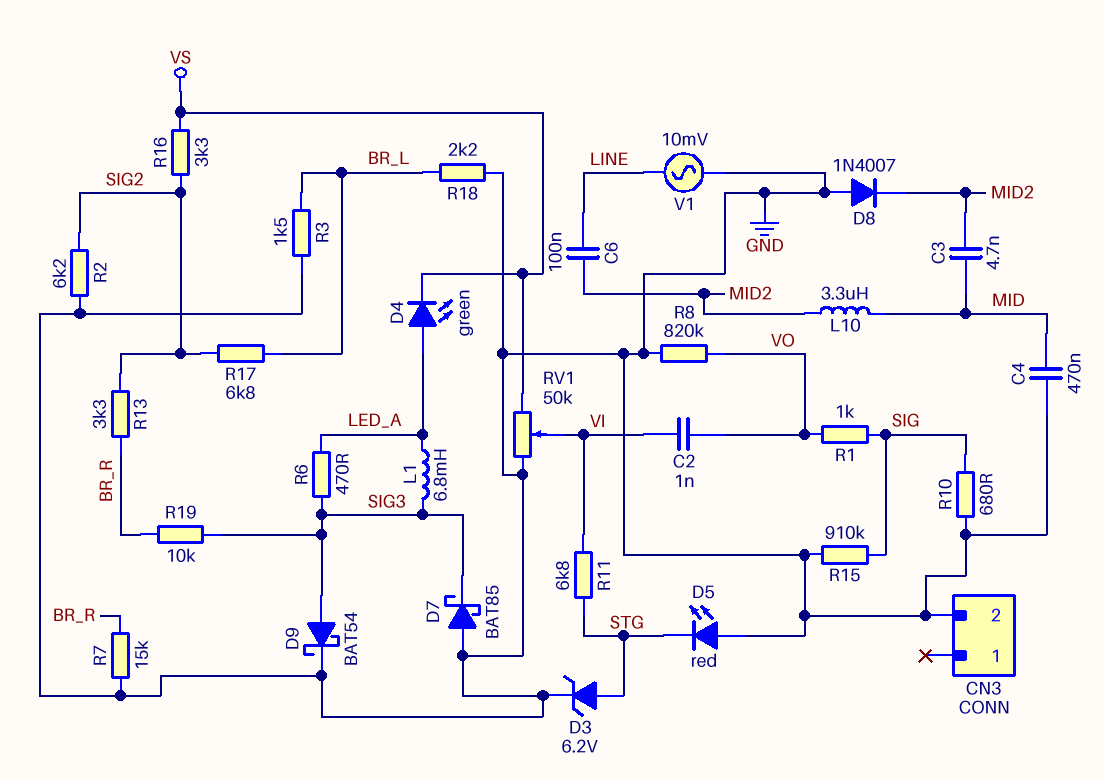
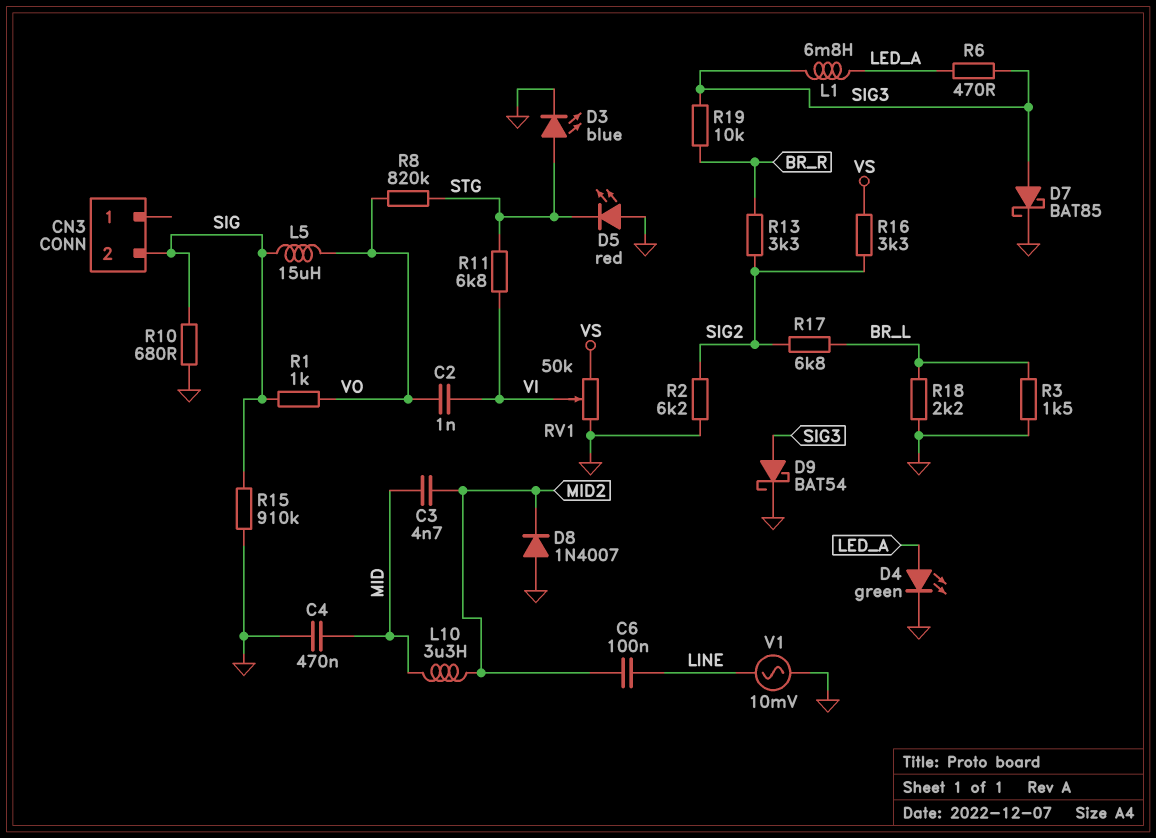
CN3 pin 2: GND -> SIG
D3: zener 6.2V (A STG, K GND) -> LED blue (A STG, K GND)
D4: LED green (A LED_A, K VS) -> LED green (A LED_A, K GND)
D7: schottky BAT85 (A GND, K SIG3) -> schottky BAT85 (A SIG3, K GND)
L5: none -> 15uH (SIG, VO)
R7: 15k (BR_R, GND) -> none
R8: 820k (GND, VO) -> 820k (STG, VO)

